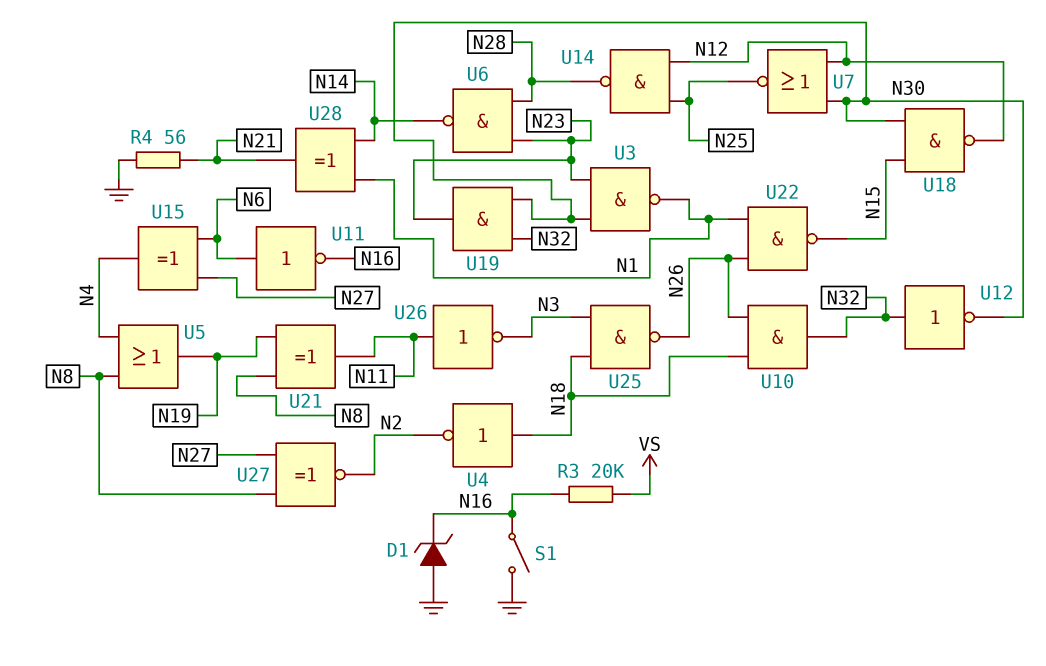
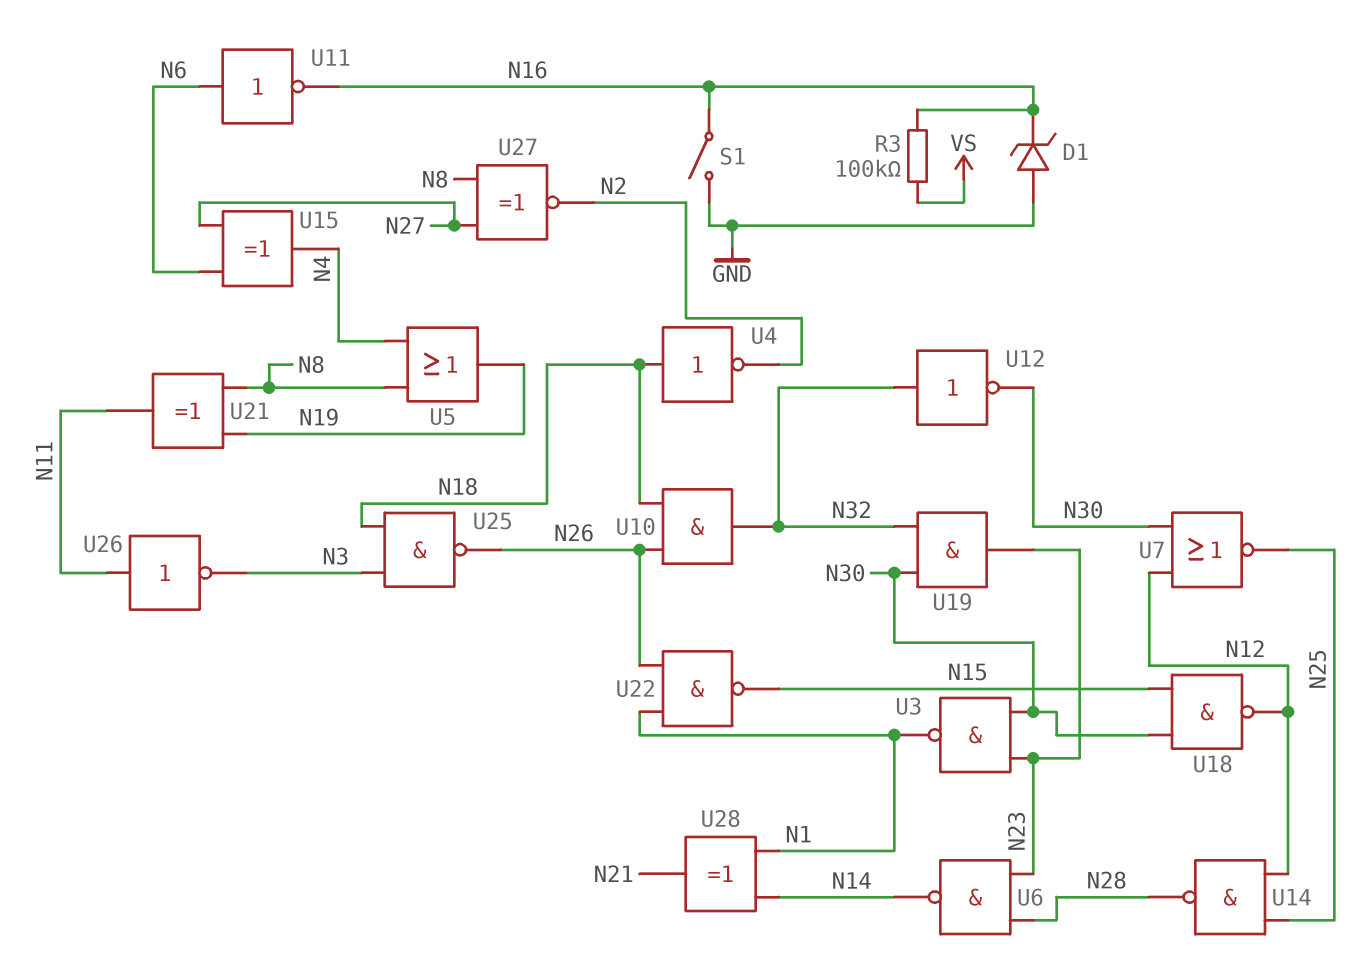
R3: 20k (N16, VS) -> 100k (N16, VS)
R4: 56 (GND, N21) -> none

